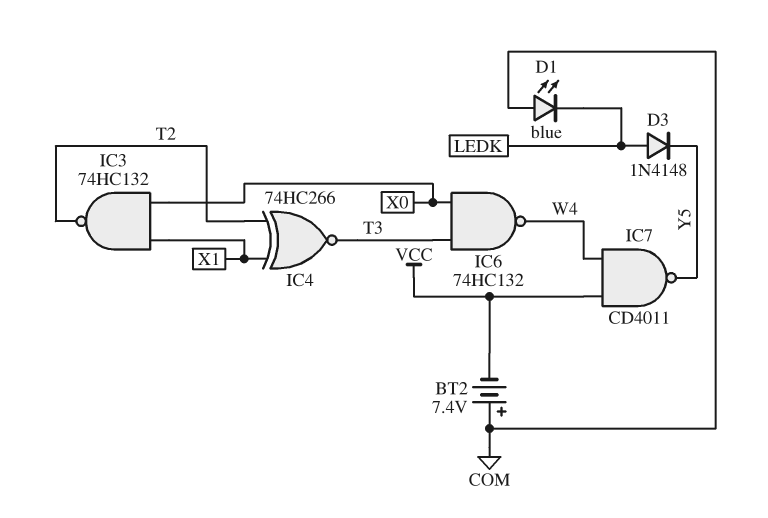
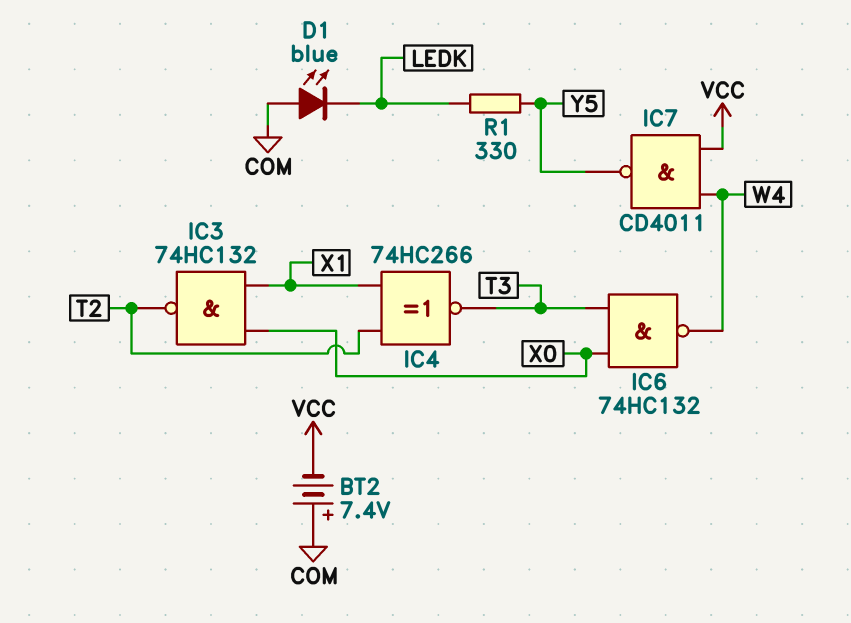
D3: diode 1N4148 (A LEDK, K Y5) -> none
R1: none -> 330 (LEDK, Y5)

